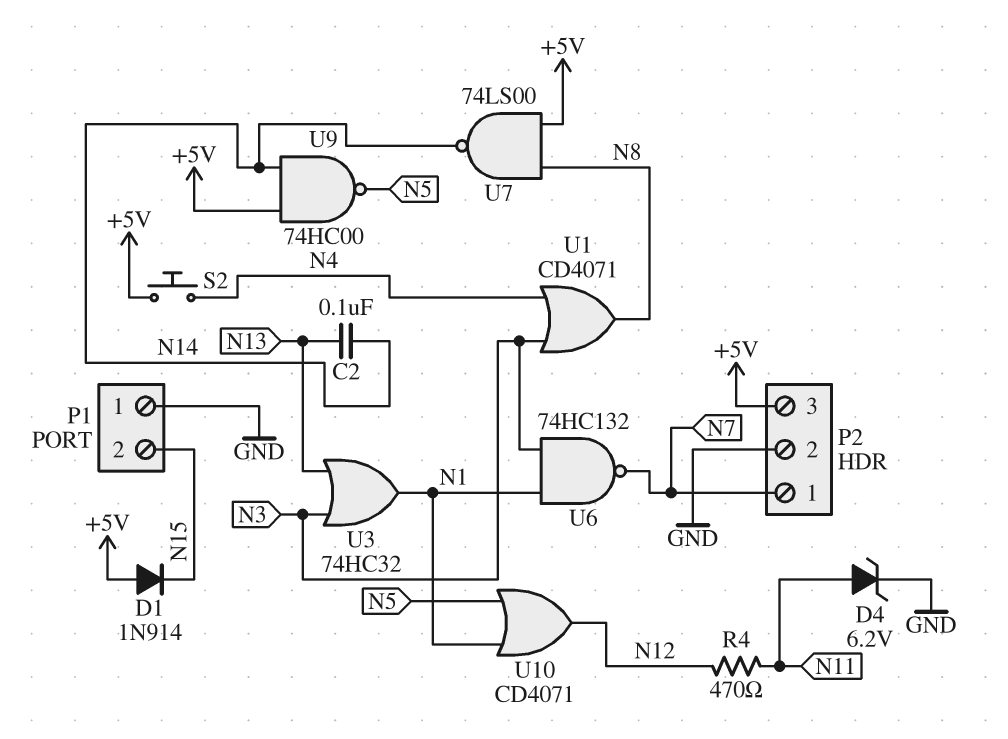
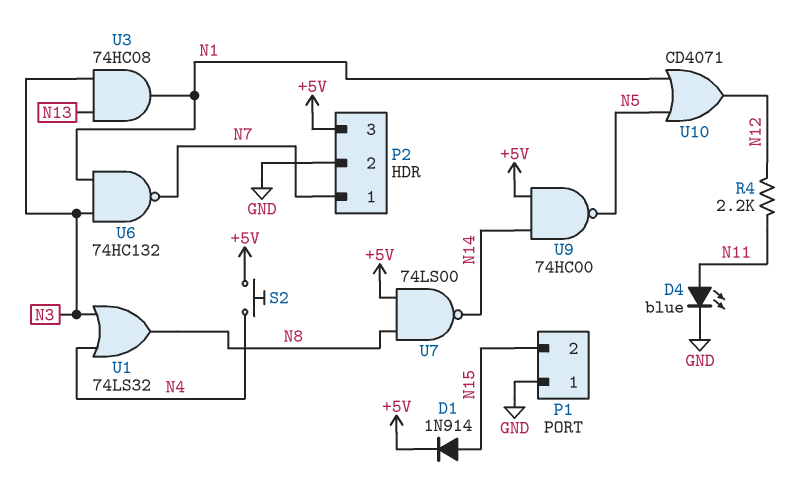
C2: 100nF (N13, N14) -> none
D1: diode 1N914 (A +5V, K N15) -> diode 1N914 (A N15, K +5V)
D4: zener 6.2V (A N11, K GND) -> LED blue (A N11, K GND)
R4: 470 (N11, N12) -> 2.2k (N11, N12)
U1: OR CD4071 (in N3, in N4, out N8) -> OR 74LS32 (in N3, in N4, out N8)
U3: OR 74HC32 (in N3, in N13, out N1) -> AND 74HC08 (in N3, in N13, out N1)

